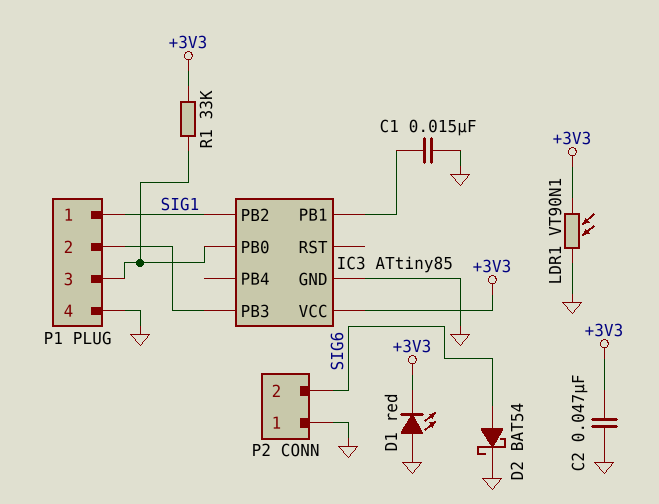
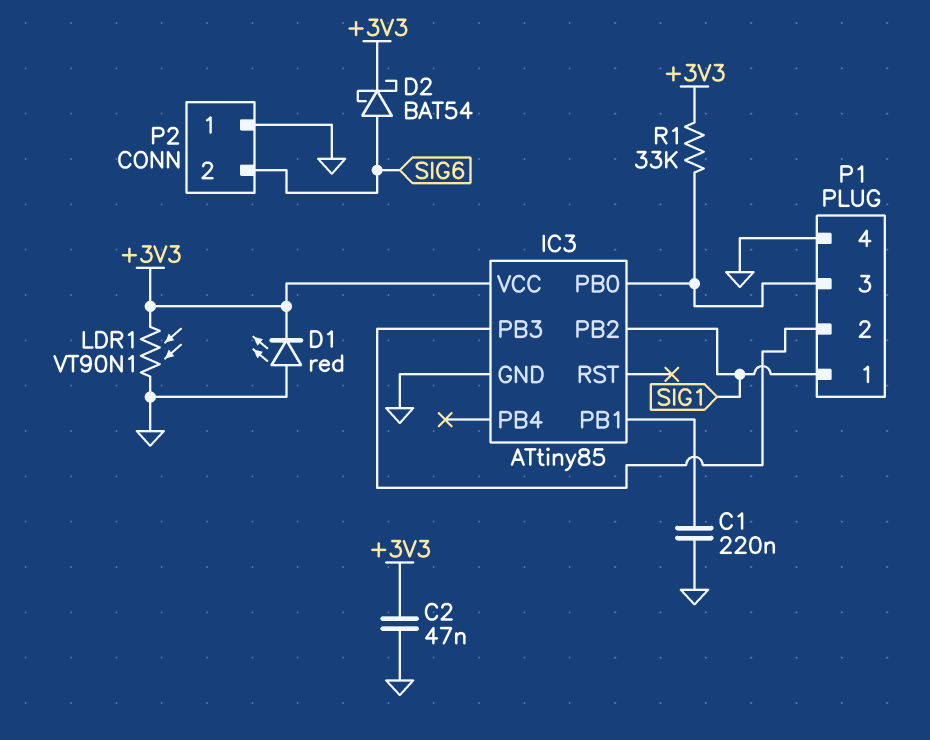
C1: 15nF (GND, IC3/PB1) -> 220nF (GND, IC3/PB1)
D2: schottky BAT54 (A SIG6, K GND) -> schottky BAT54 (A SIG6, K +3V3)

